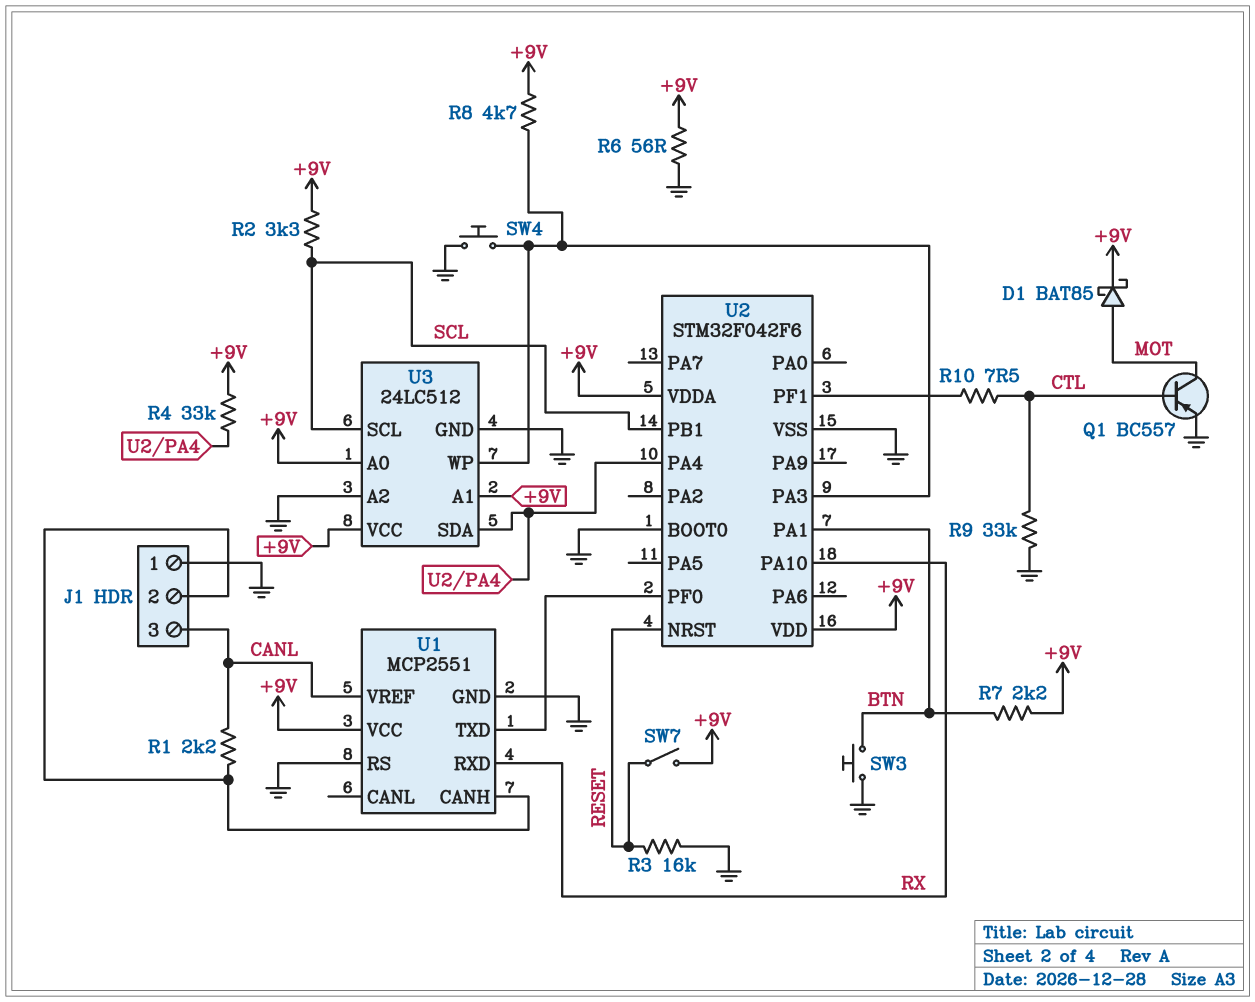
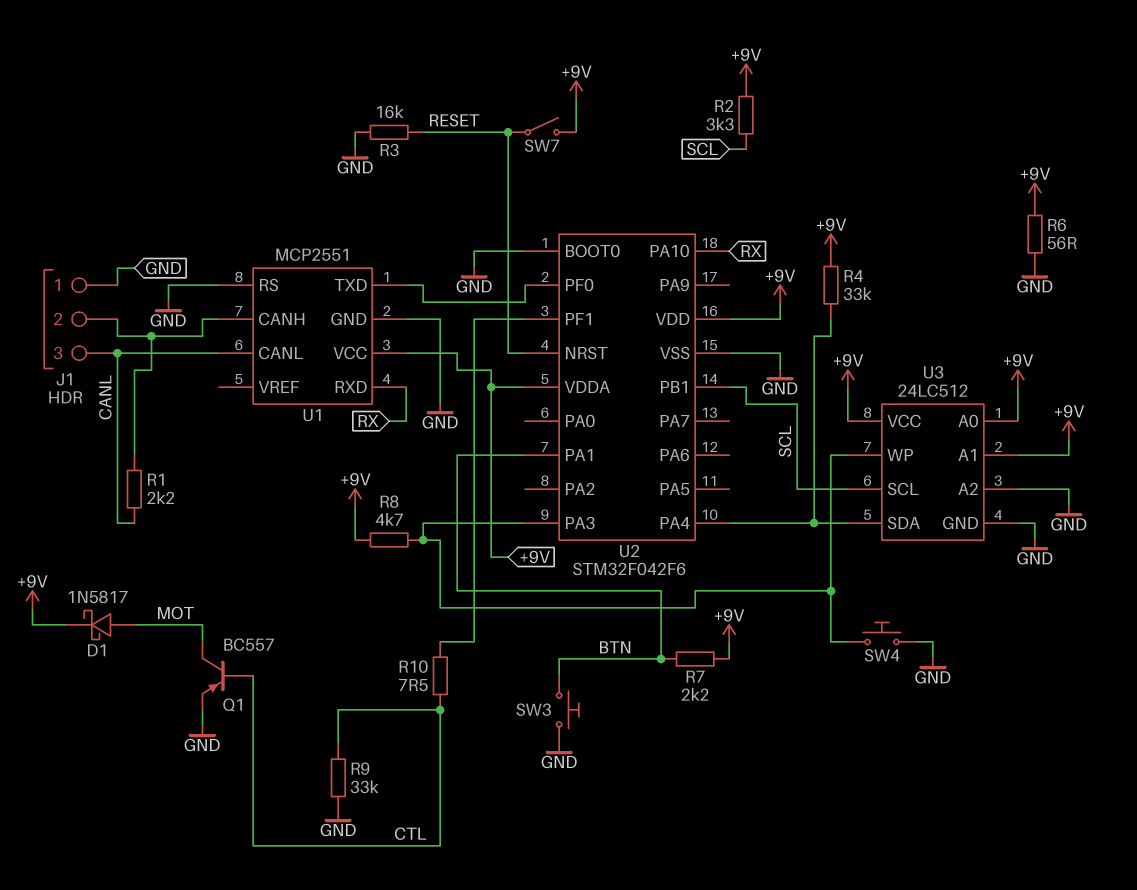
D1: schottky BAT85 (A MOT, K +9V) -> schottky 1N5817 (A MOT, K +9V)
U1 pin CANL: none -> CANL
U1 pin VREF: CANL -> none

